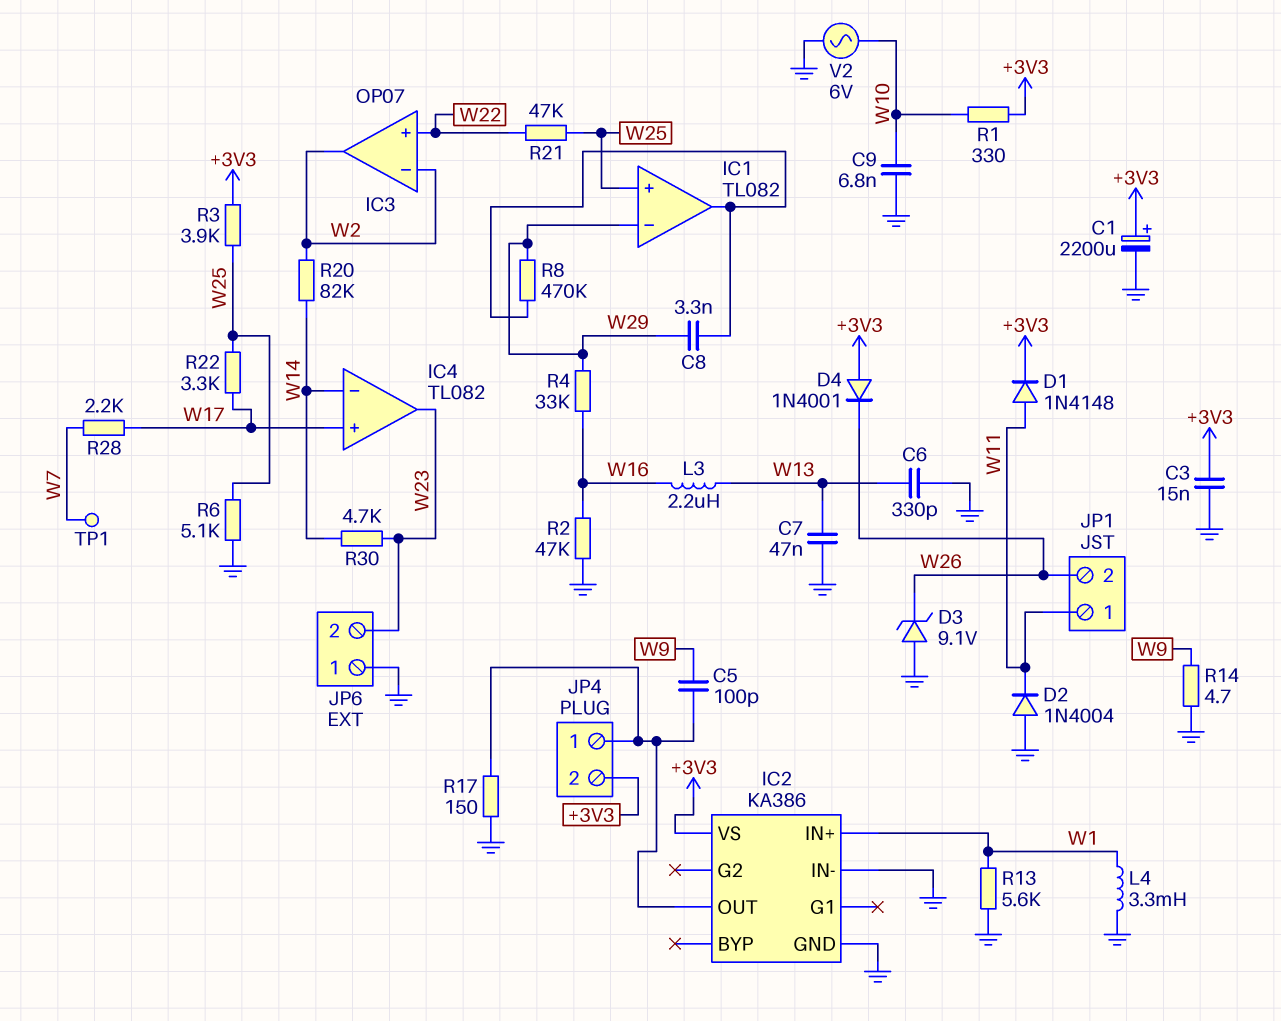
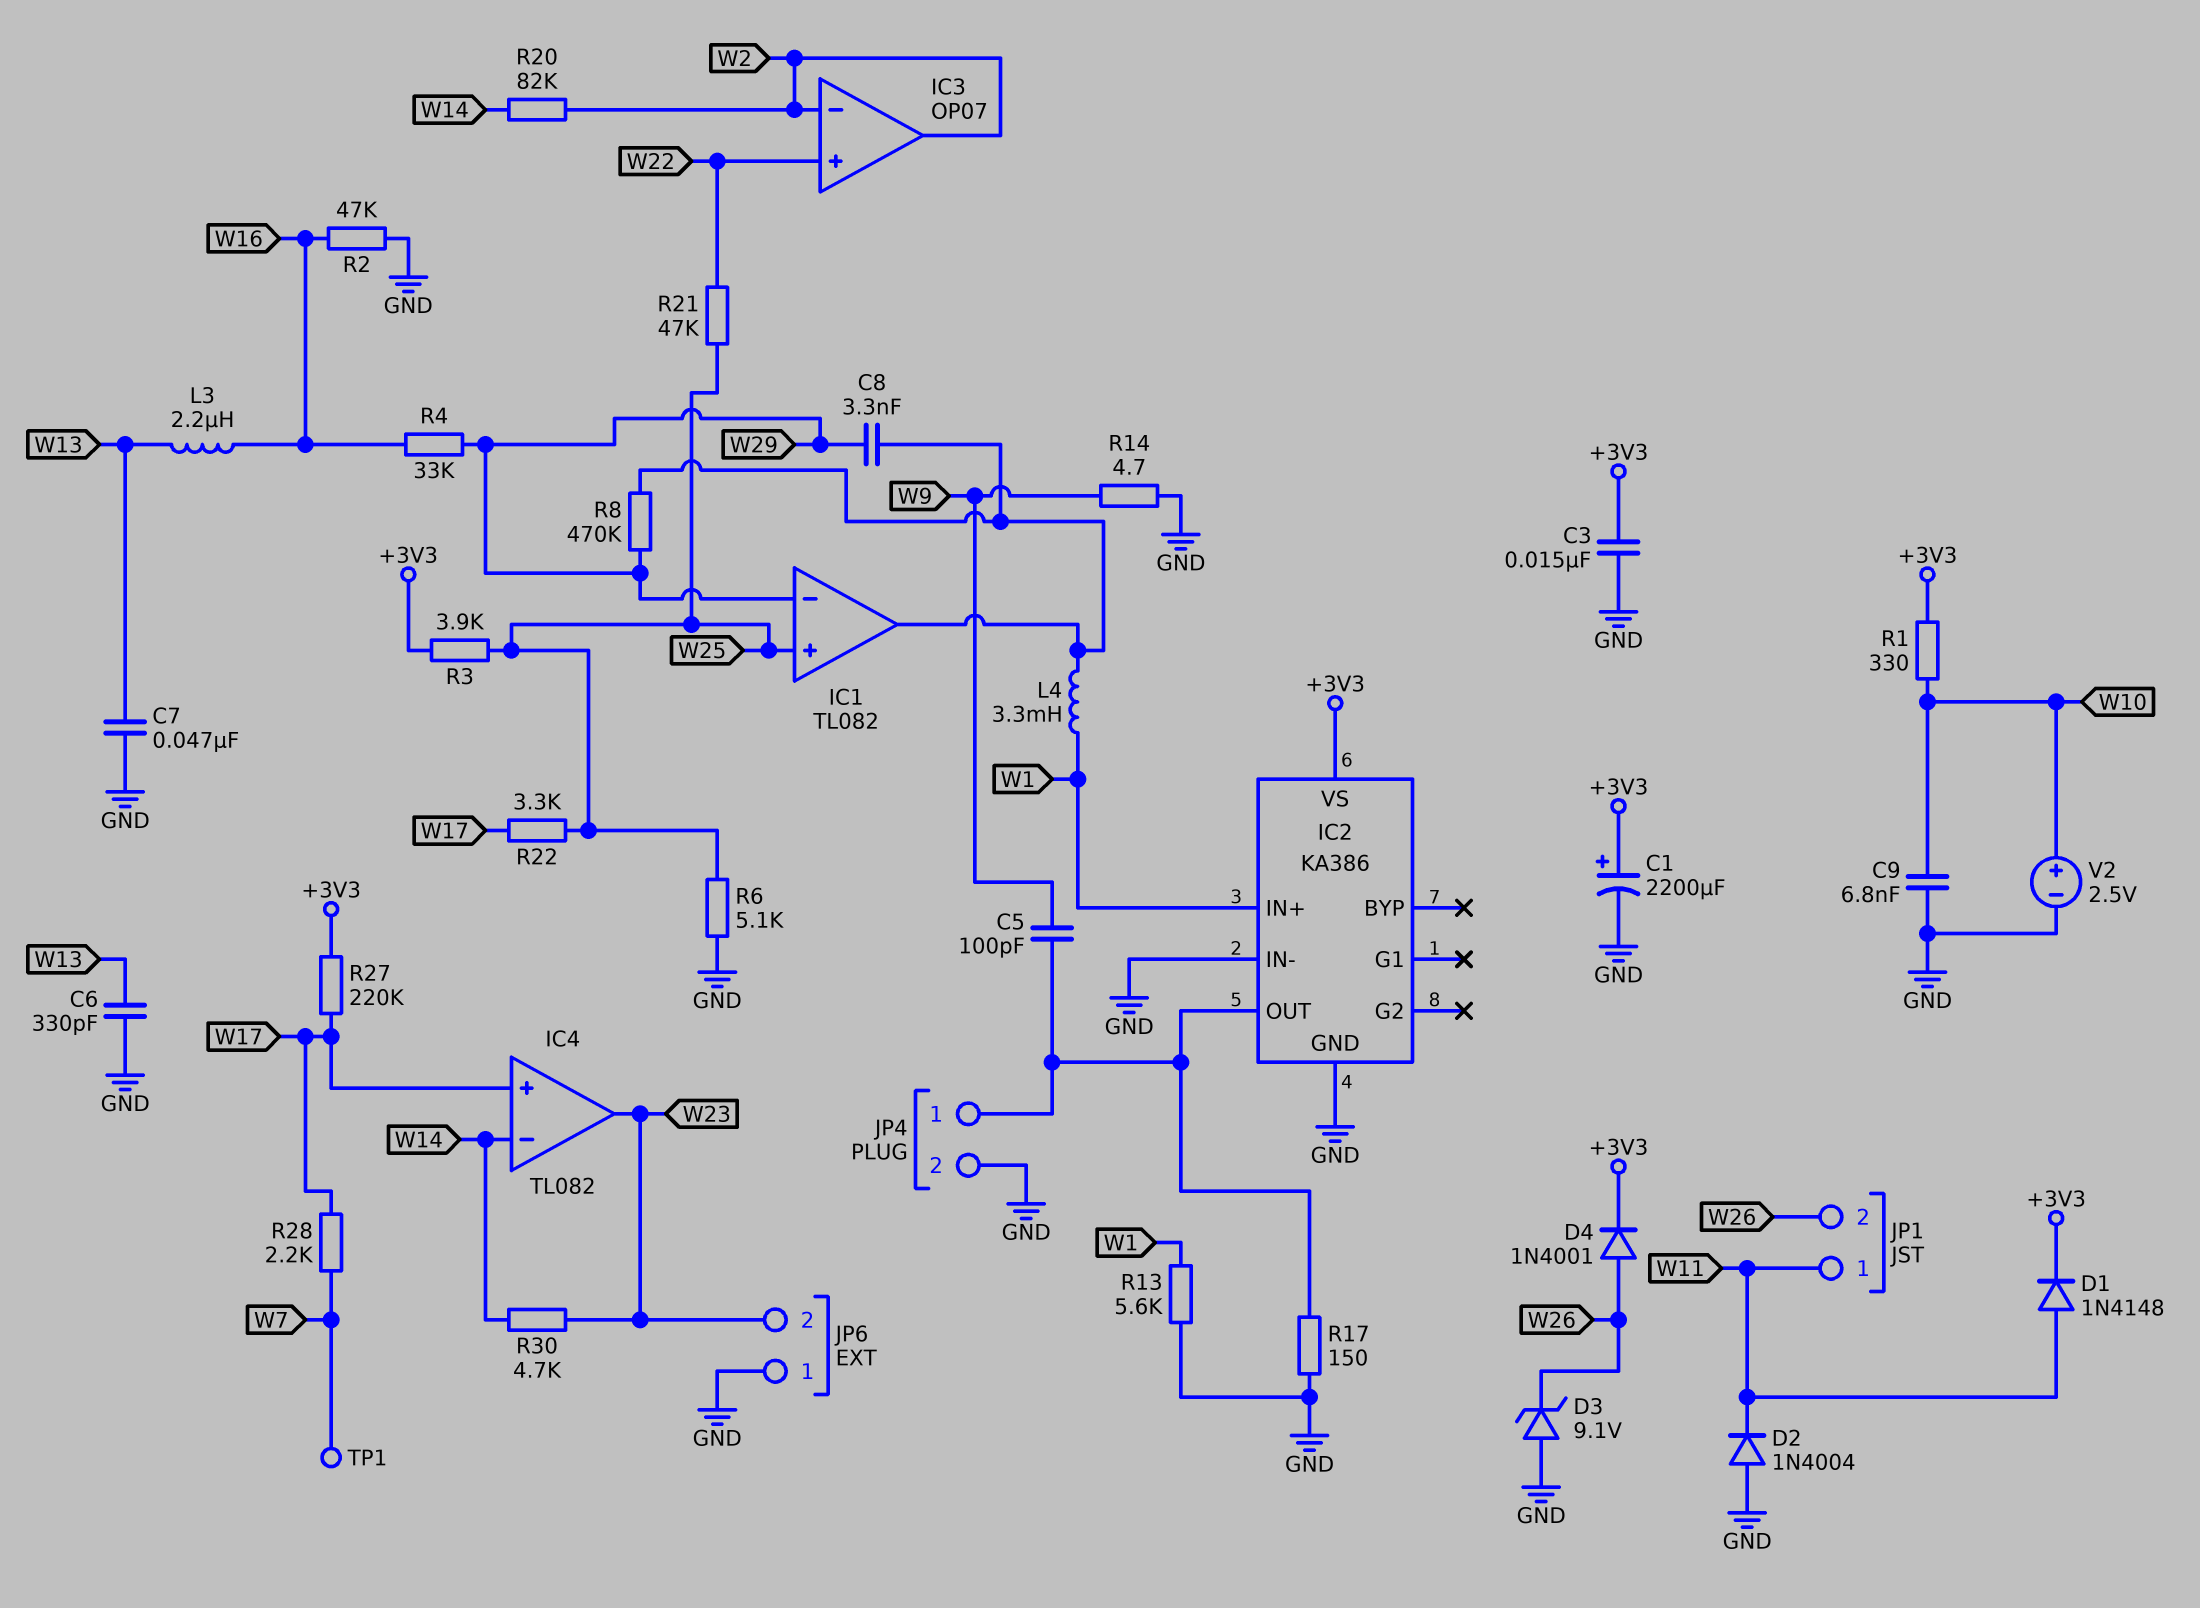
D4: diode 1N4001 (A +3V3, K W26) -> diode 1N4001 (A W26, K +3V3)
JP4 pin 2: +3V3 -> GND
L4: 3.3mH (GND, W1) -> 3.3mH (IC1/out, W1)
R27: none -> 220k (+3V3, W17)
V2: AC 6V (GND, W10) -> 2.5V (plus W10, minus GND)

